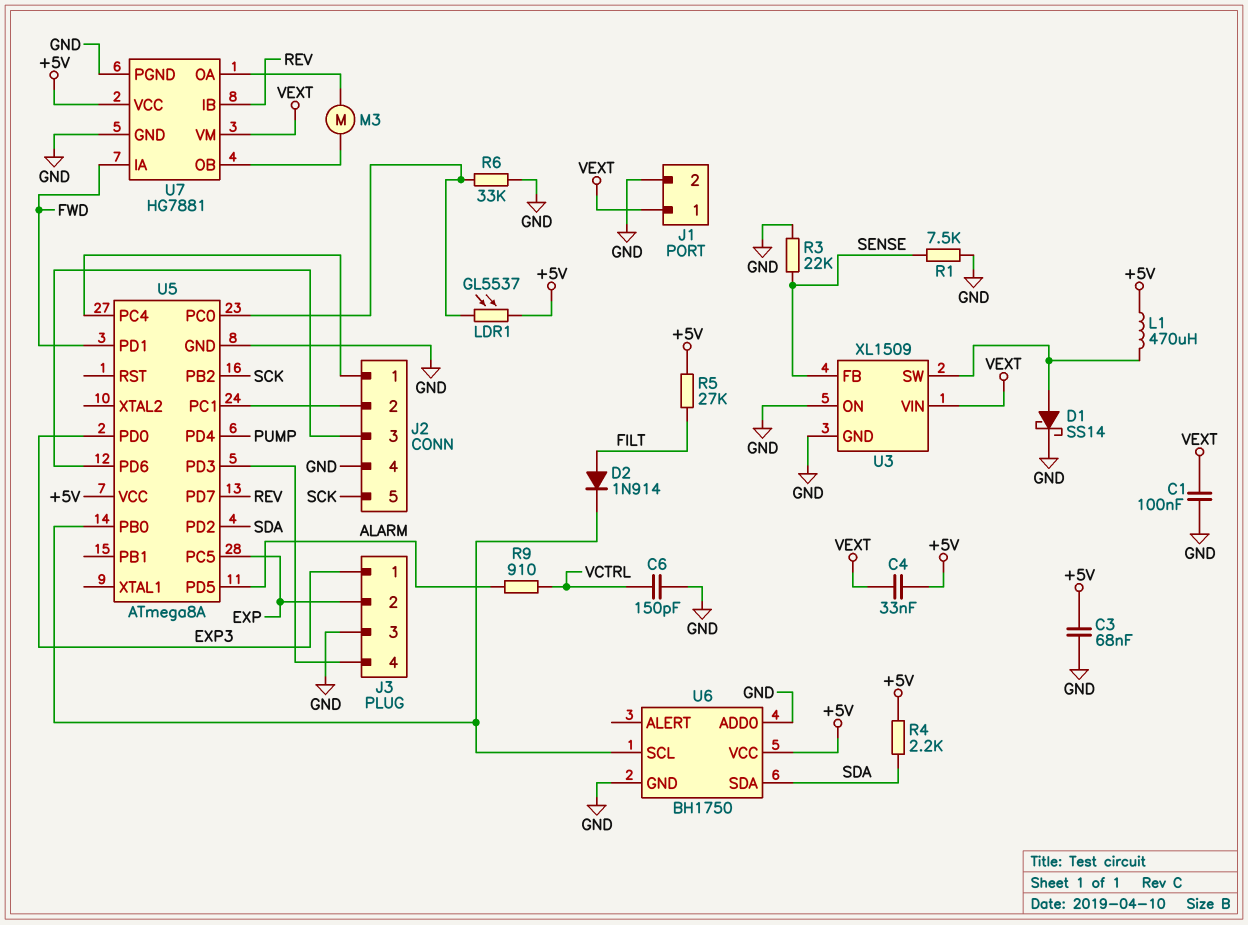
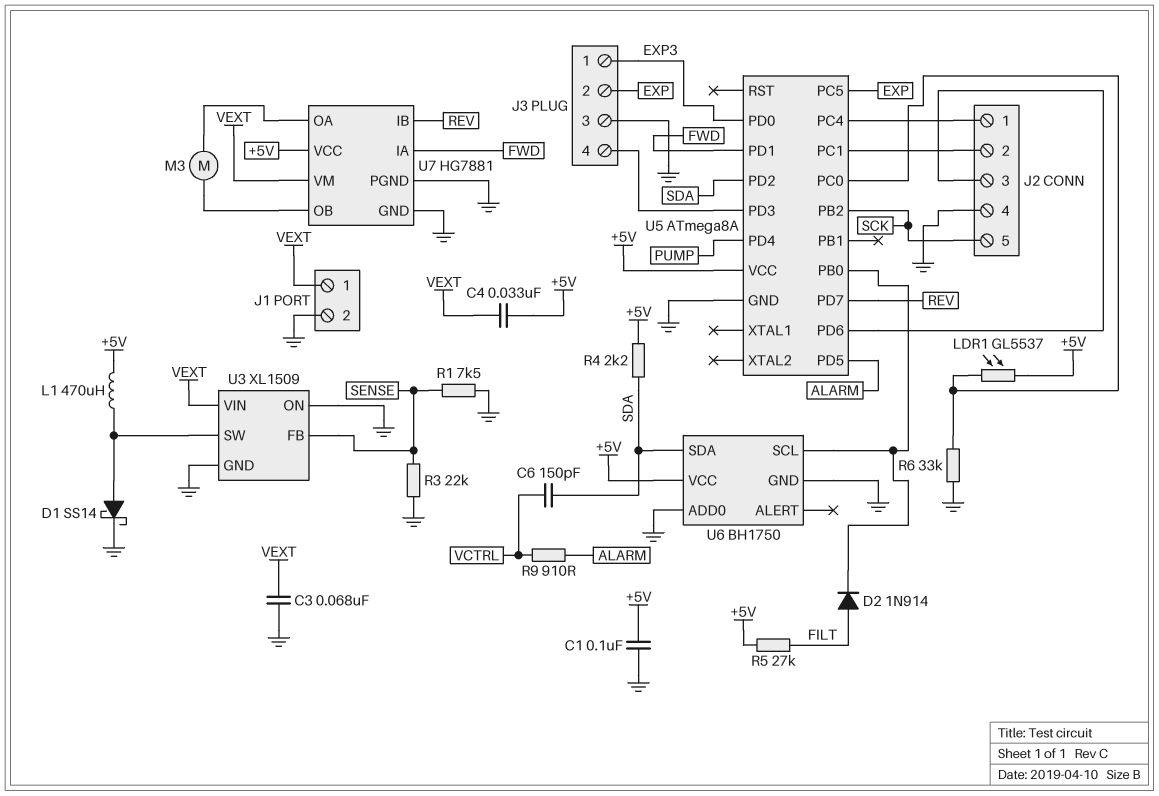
C1: 100nF (GND, VEXT) -> 100nF (+5V, GND)
C3: 68nF (+5V, GND) -> 68nF (GND, VEXT)
C6: 150pF (GND, VCTRL) -> 150pF (SDA, VCTRL)

